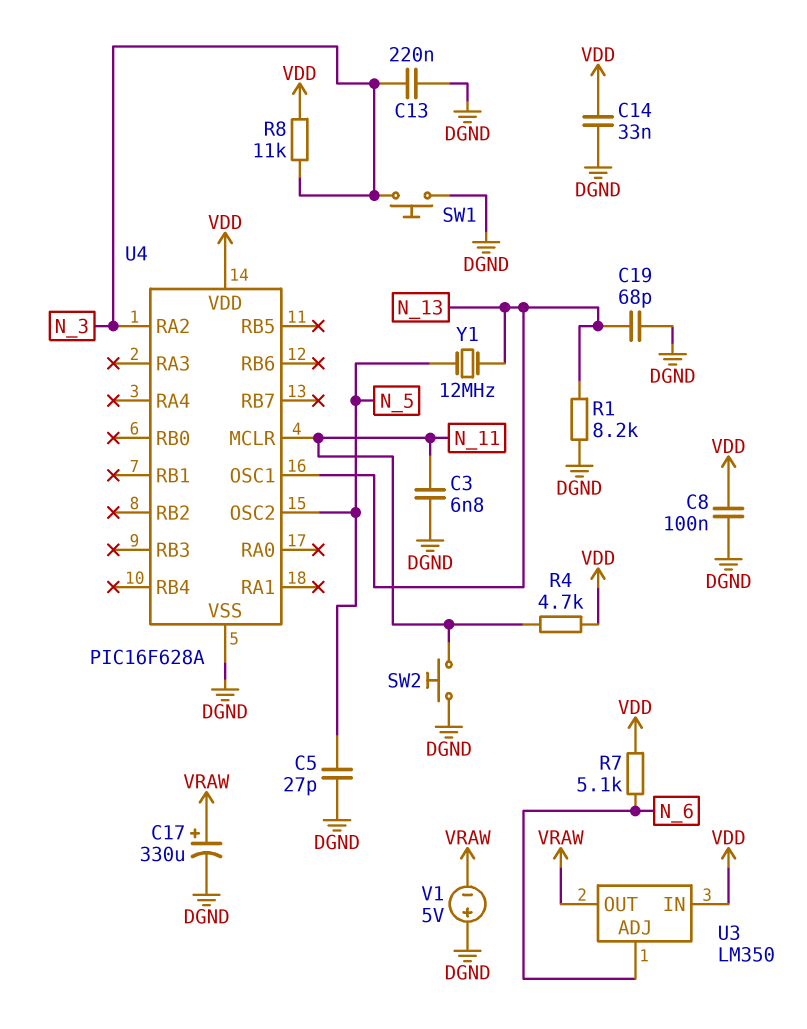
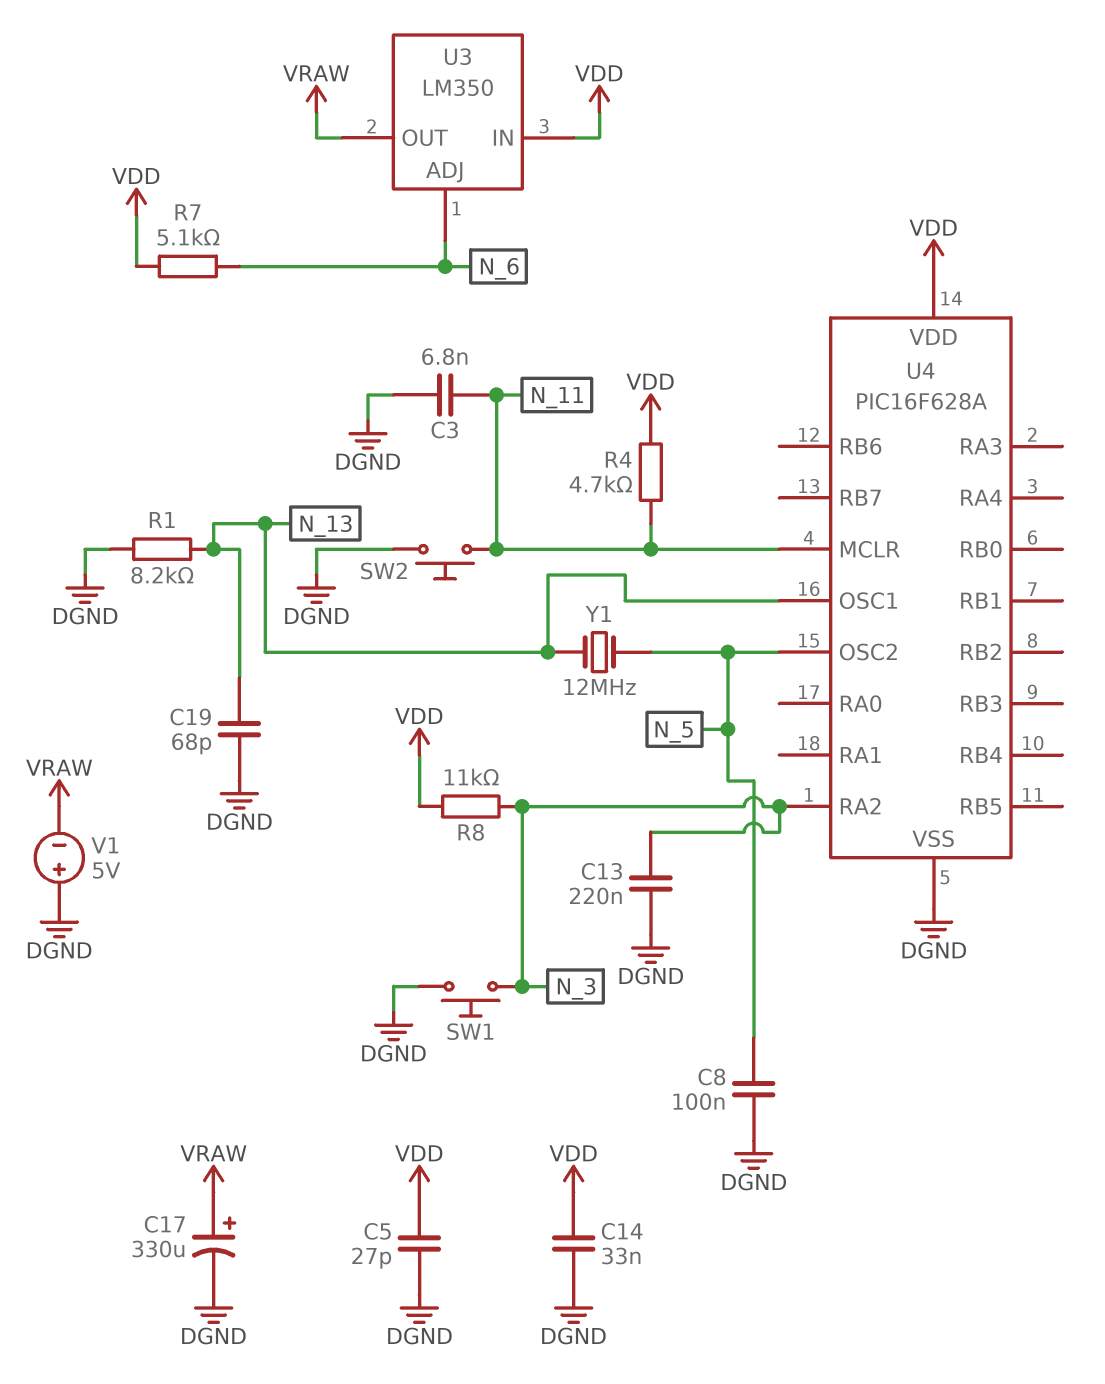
C5: 27pF (DGND, N_5) -> 27pF (DGND, VDD)
C8: 100nF (DGND, VDD) -> 100nF (DGND, N_5)

